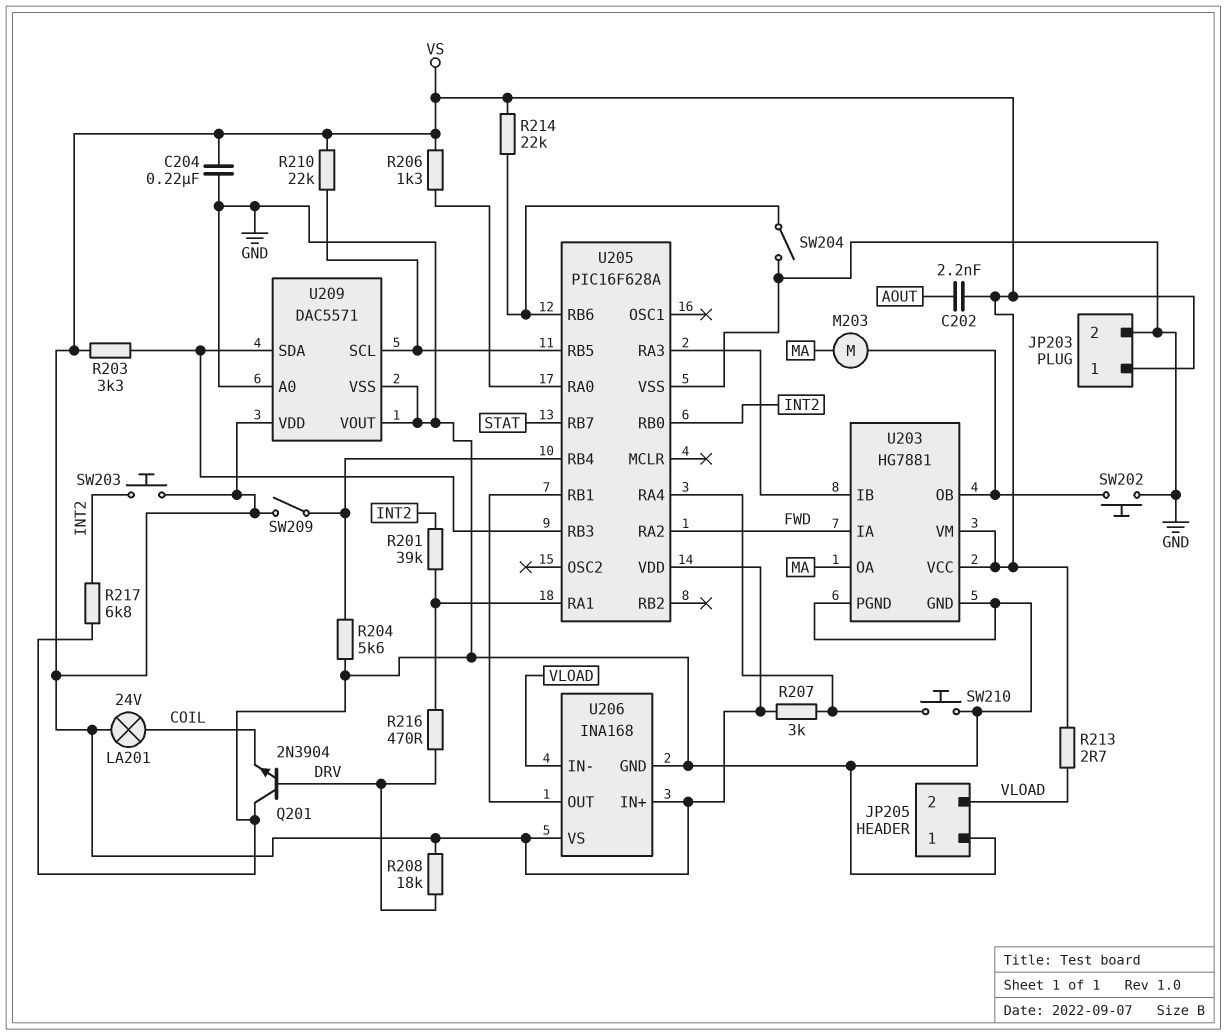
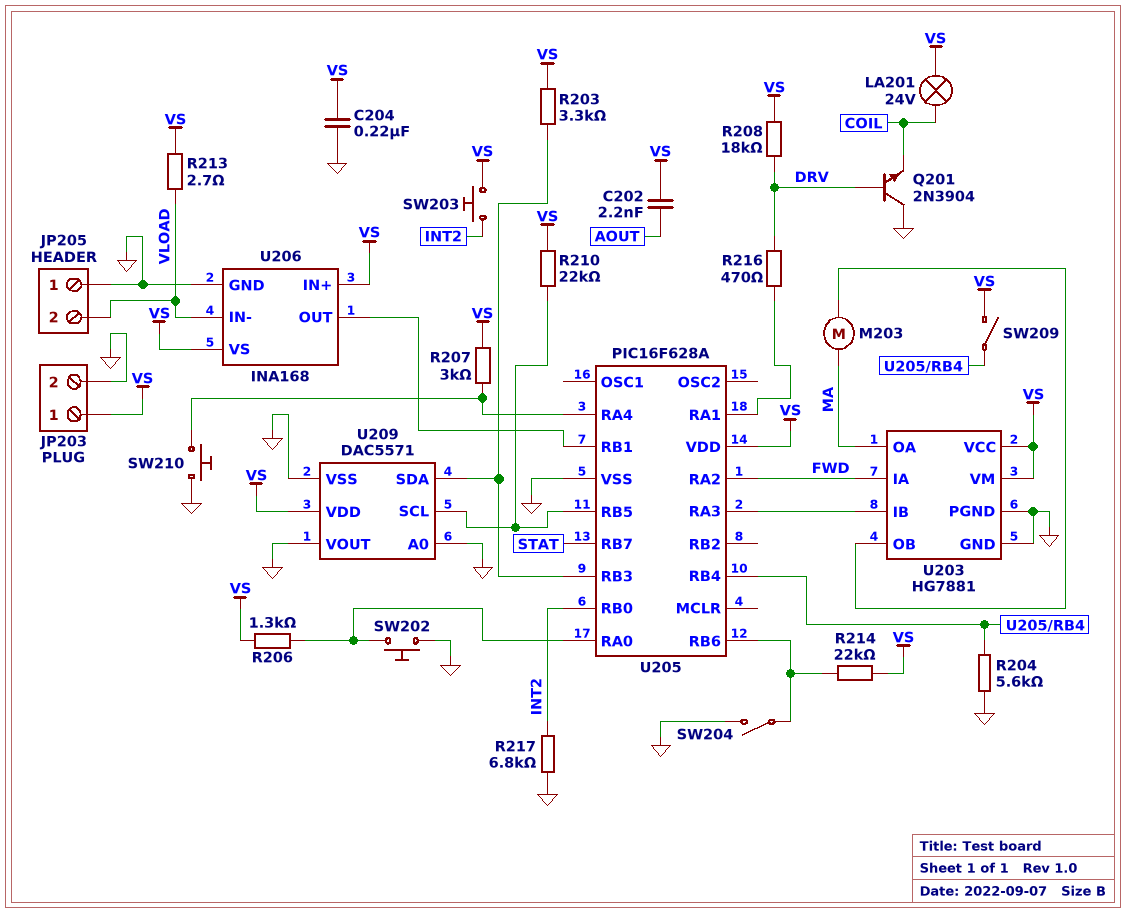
R201: 39k (INT2, U205/RA1) -> none
SW202: button (GND, U203/OB) -> button (GND, U205/RA0)

